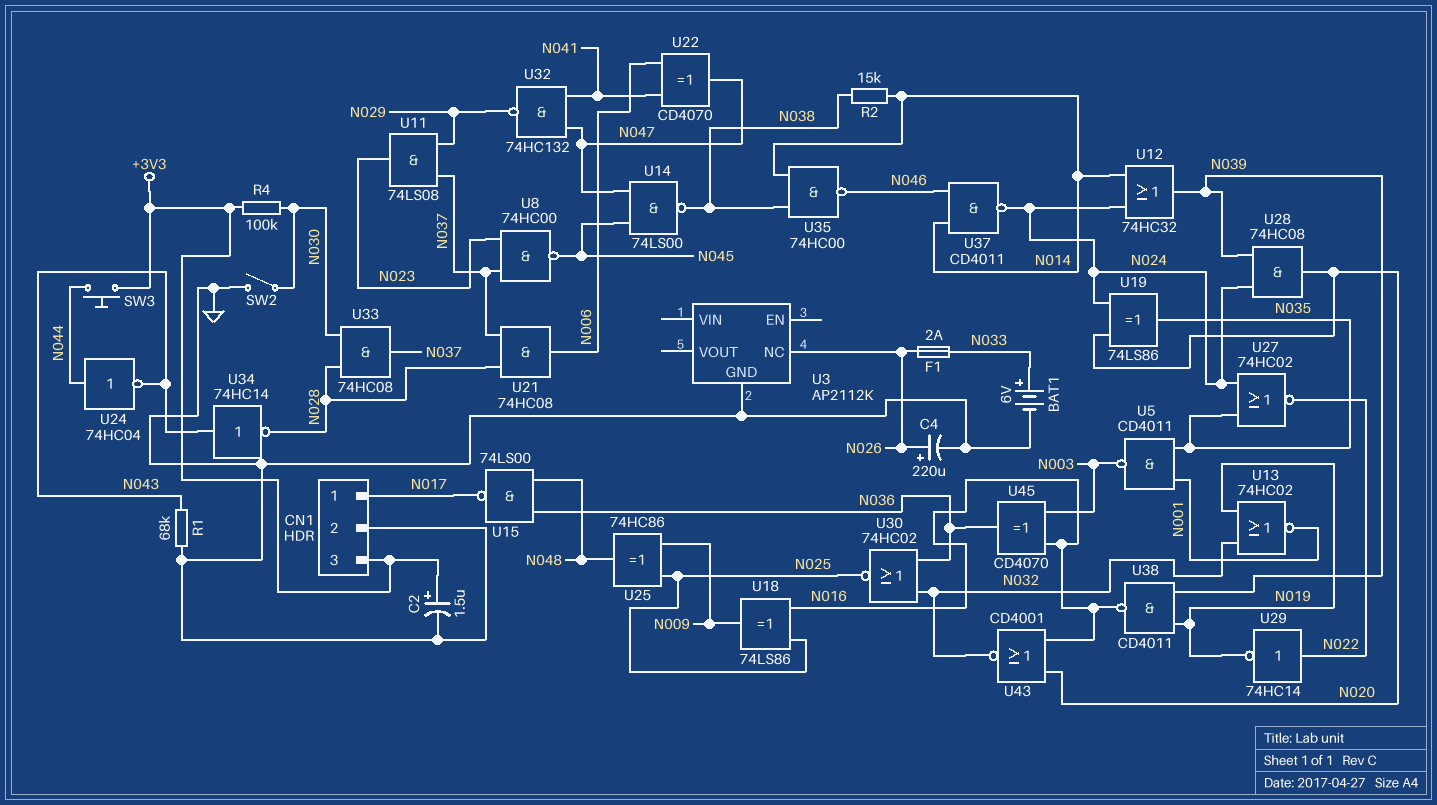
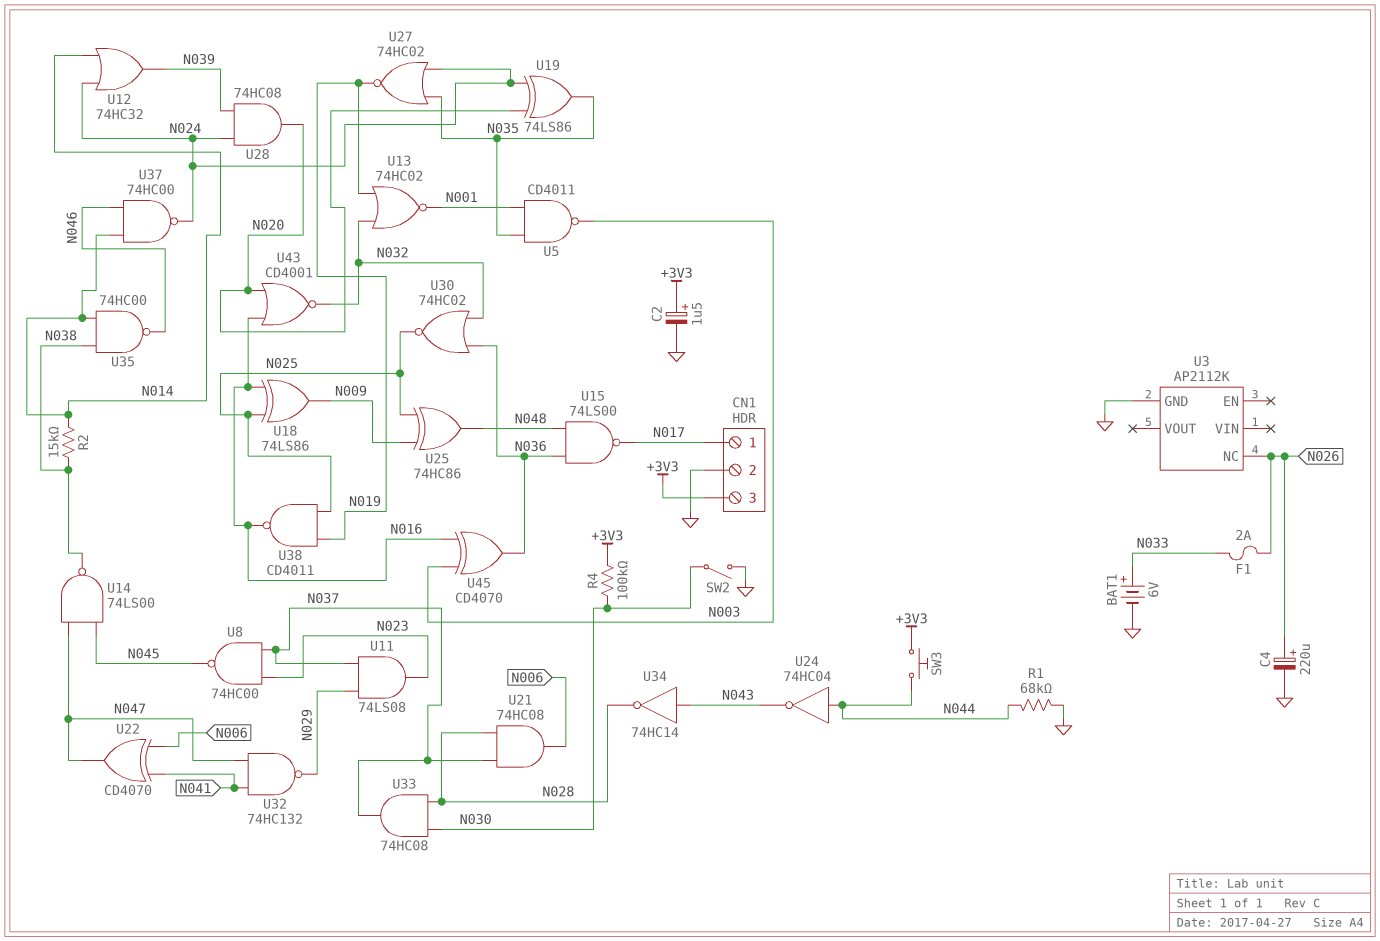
R1: 68k (GND, N043) -> 68k (GND, N044)
U27: NOR 74HC02 (in N024, in N035, out N022) -> NOR 74HC02 (in N024, in N035, out N019)
U29: NOT 74HC14 (in N022, out N019) -> none
U37: NAND CD4011 (in N014, in N046, out N024) -> NAND 74HC00 (in N014, in N046, out N024)
U38: NAND CD4011 (in N019, in N039, out N016) -> NAND CD4011 (in N019, in N025, out N016)

